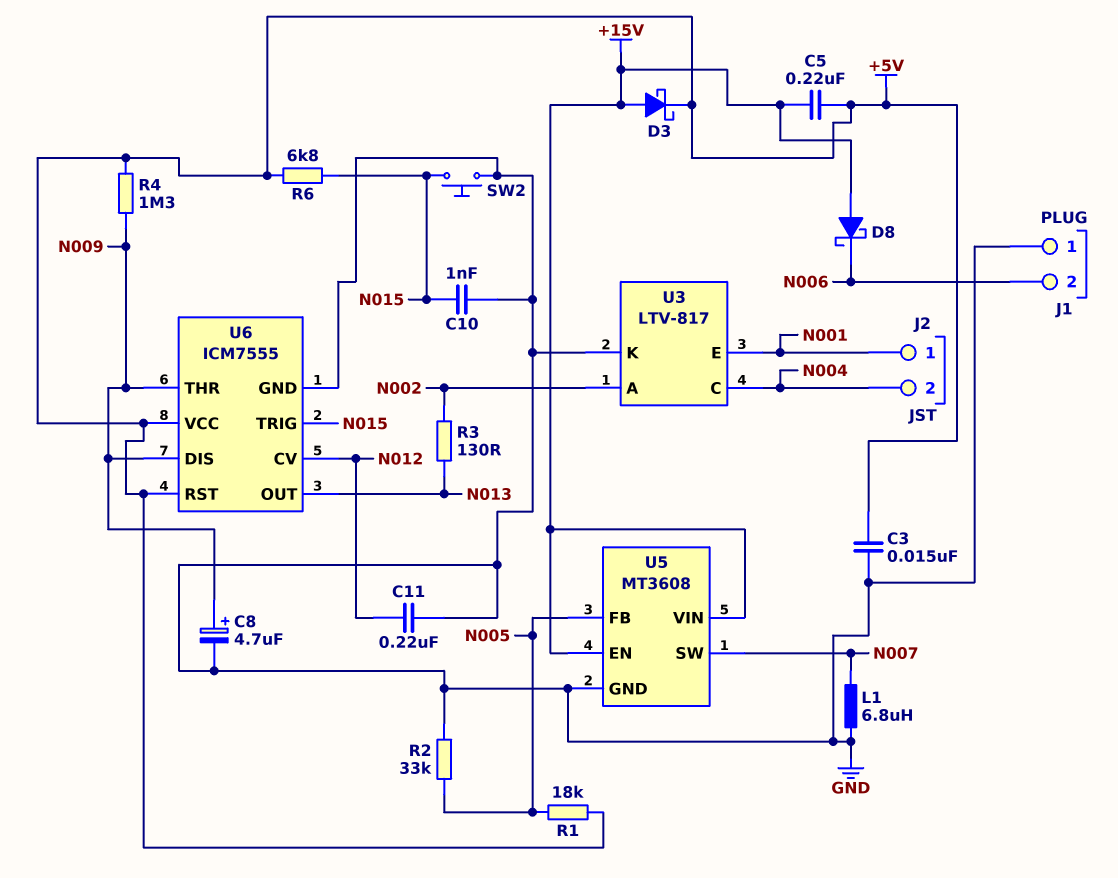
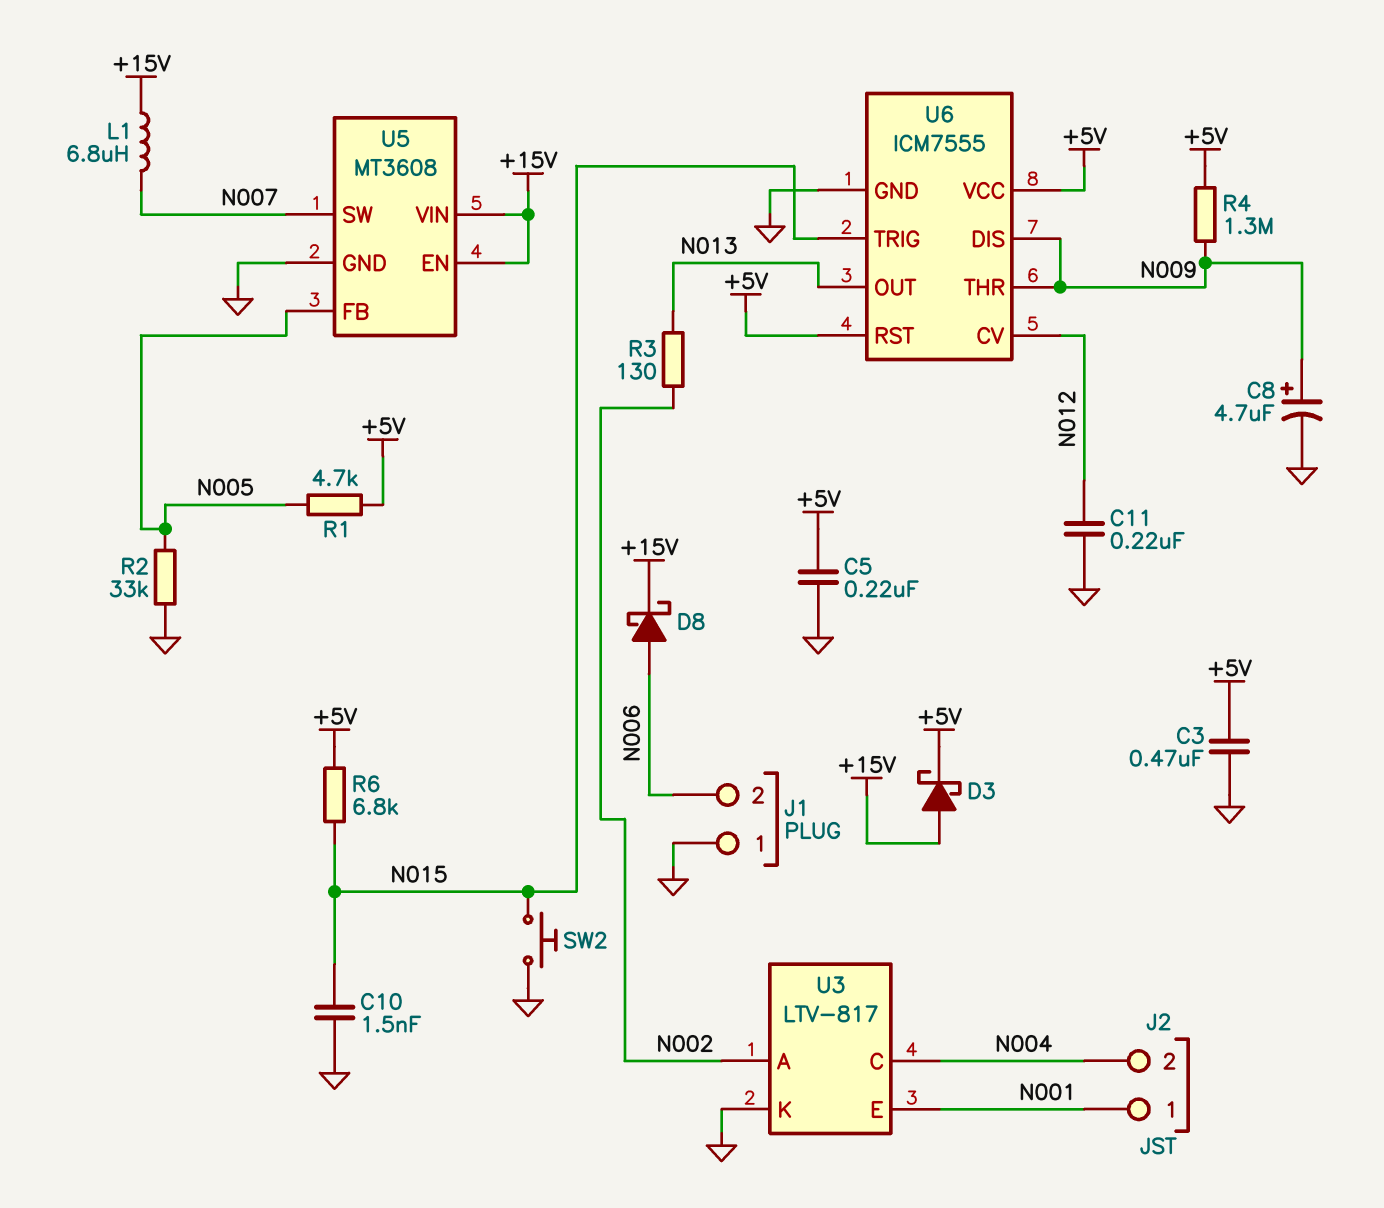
C3: 15nF (+5V, GND) -> 470nF (+5V, GND)
C5: 220nF (+5V, +15V) -> 220nF (+5V, GND)
C10: 1nF (GND, N015) -> 1.5nF (GND, N015)
D8: schottky (A +15V, K N006) -> schottky (A N006, K +15V)
L1: 6.8uH (GND, N007) -> 6.8uH (+15V, N007)
R1: 18k (+5V, N005) -> 4.7k (+5V, N005)

